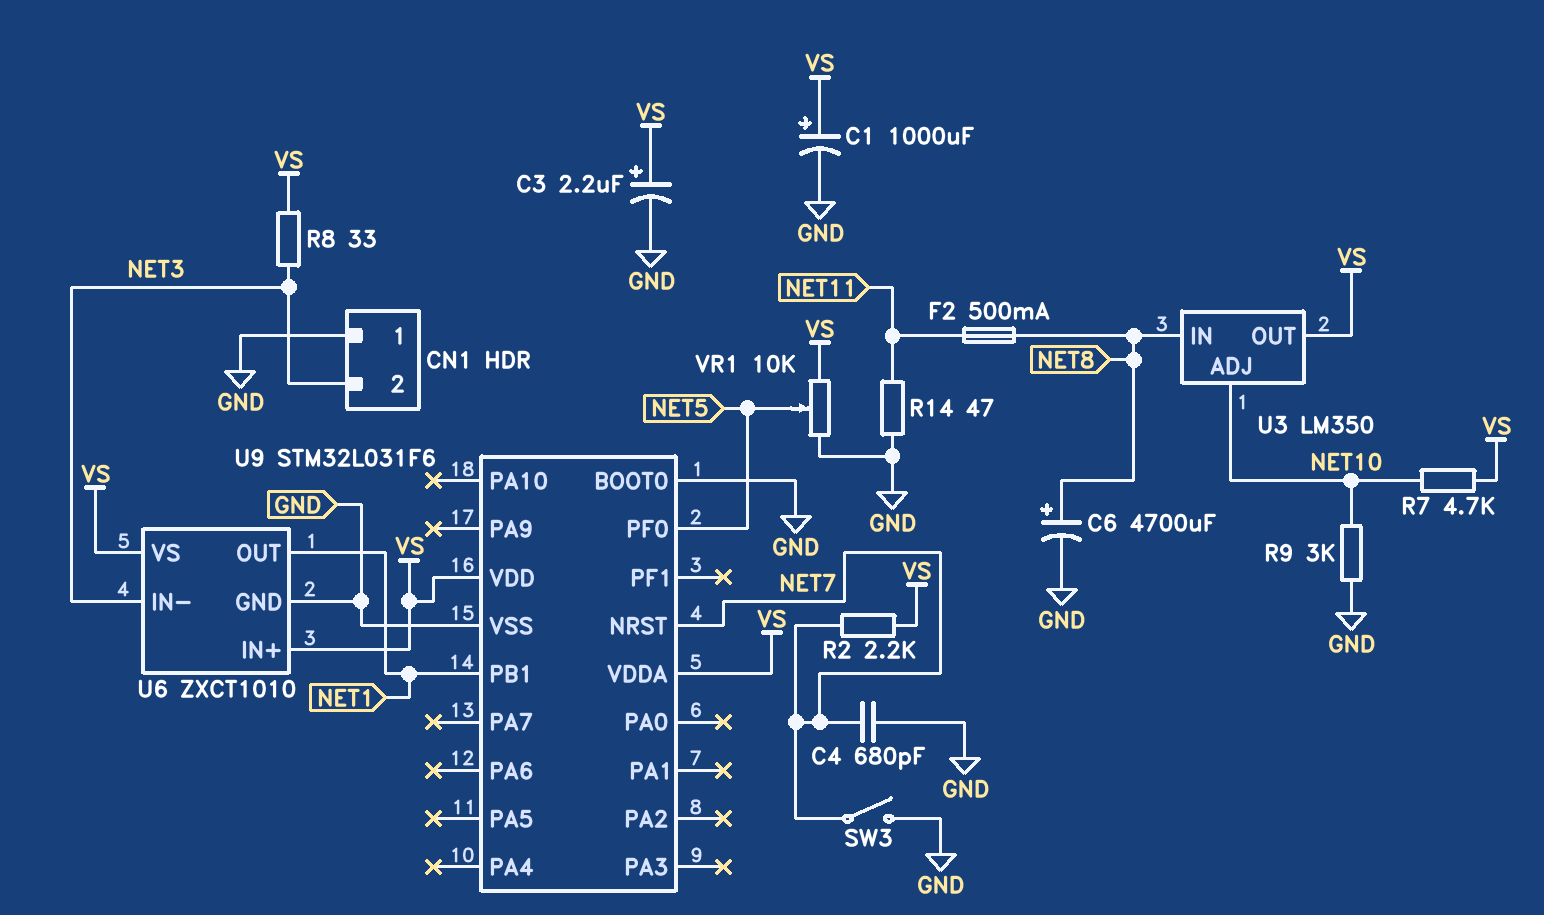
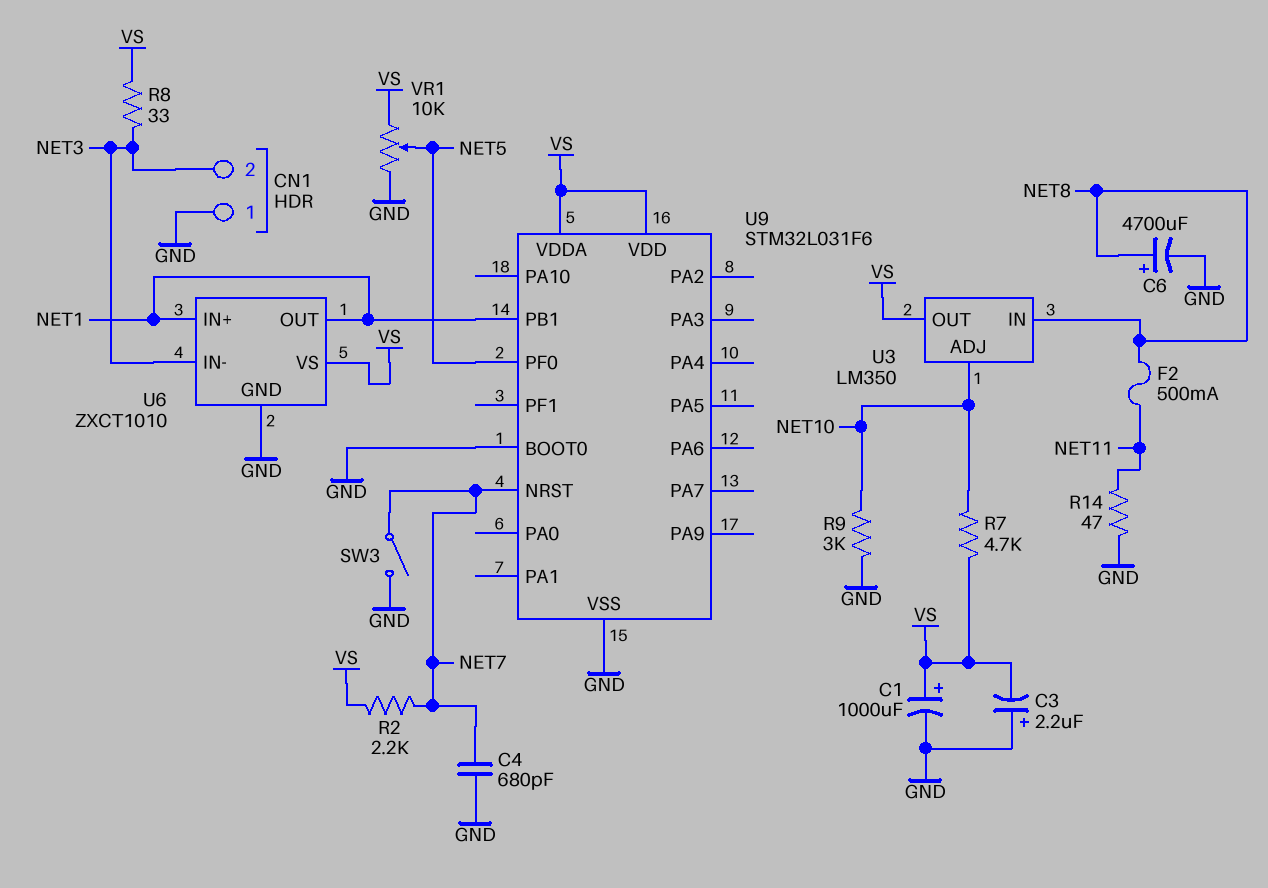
C3: 2.2uF (plus VS, minus GND) -> 2.2uF (plus GND, minus VS)
U6 pin IN+: VS -> NET1

